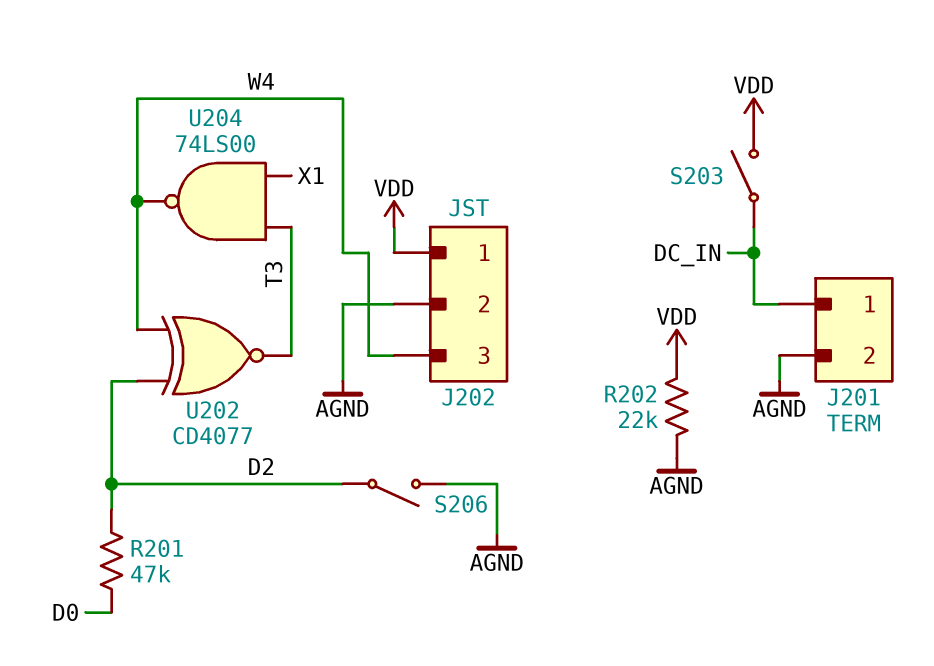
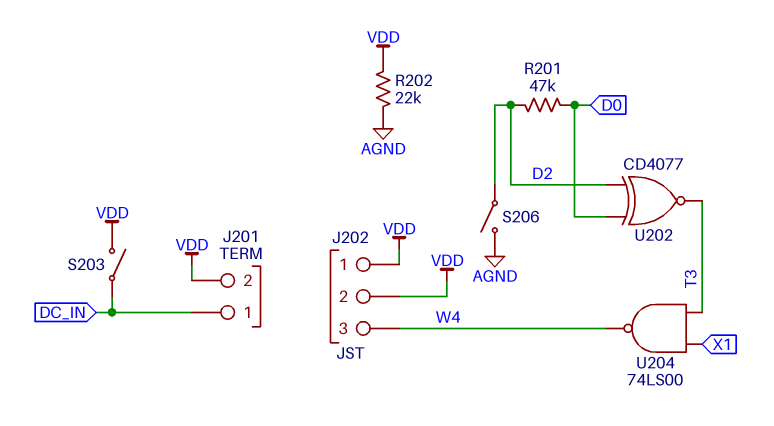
J201 pin 2: AGND -> VDD
J202 pin 2: AGND -> VDD
U202: XNOR CD4077 (in D2, in W4, out T3) -> XNOR CD4077 (in D0, in D2, out T3)

